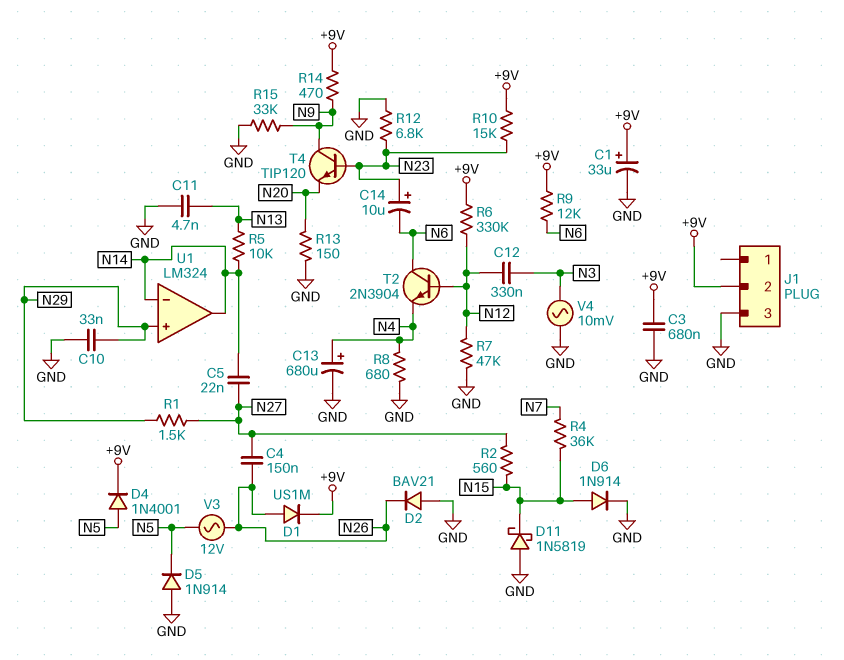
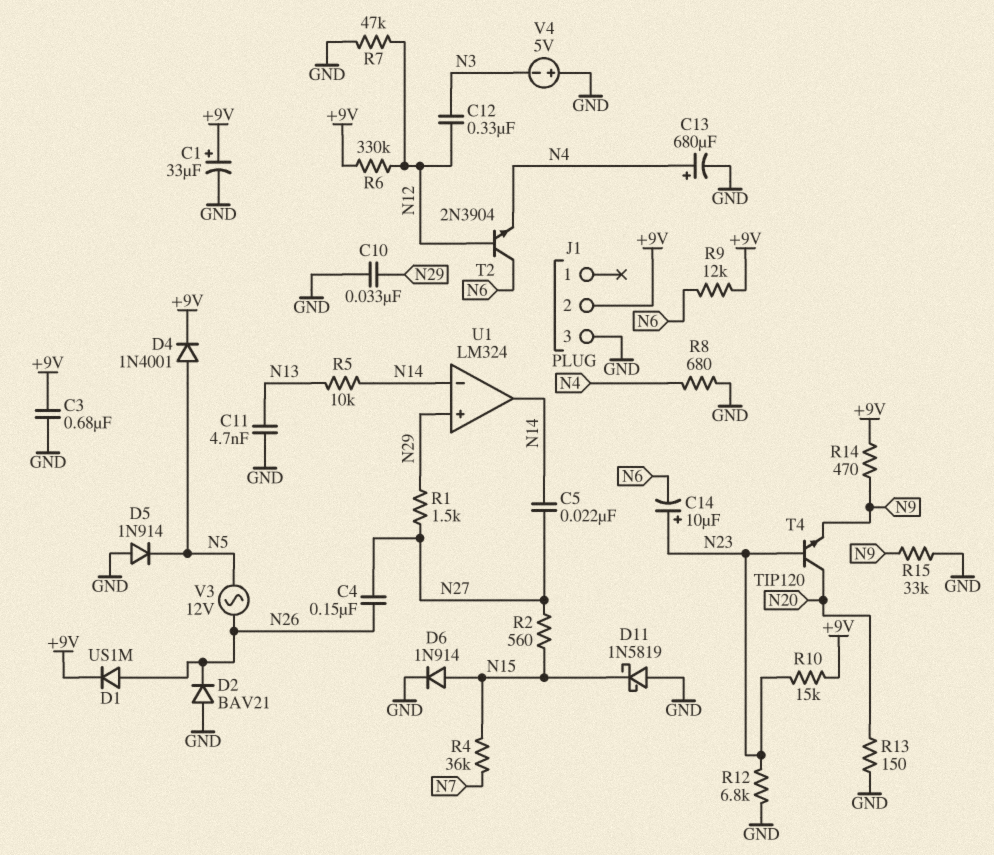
T4: NPN TIP120 (B N23, C N9, E N20) -> NPN TIP120 (B N23, C N20, E N9)
V4: AC 10mV (GND, N3) -> 5V (plus GND, minus N3)

